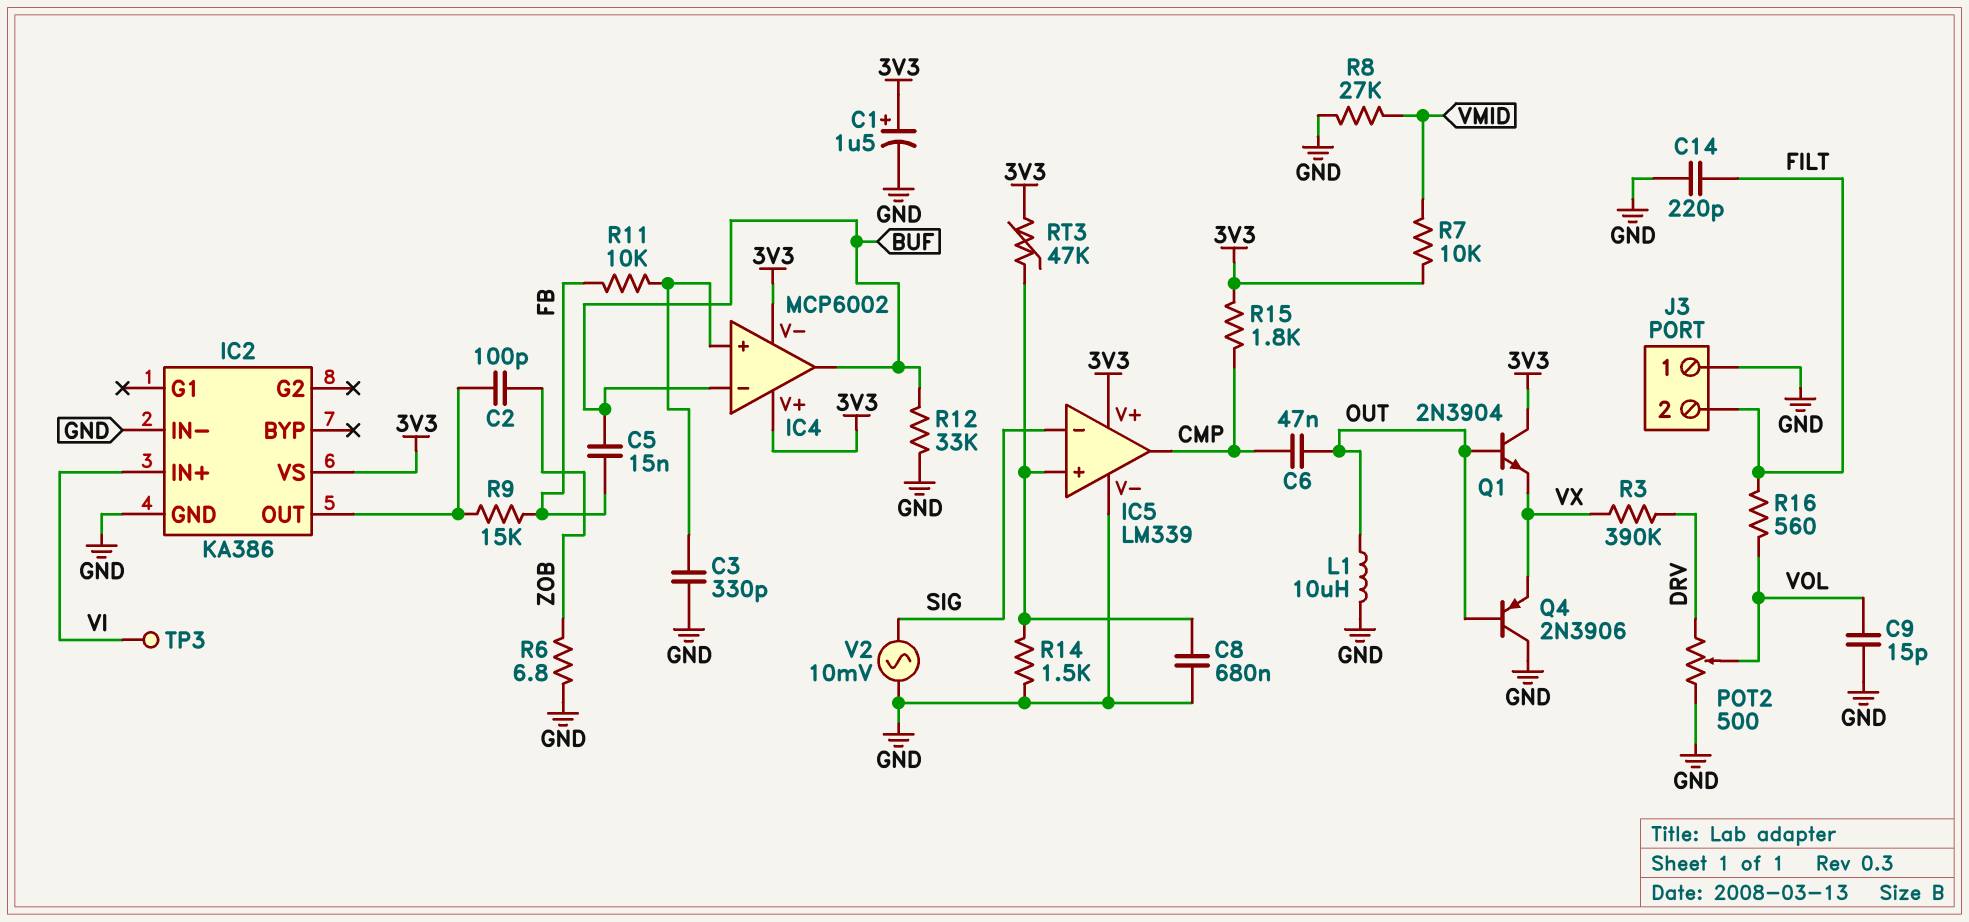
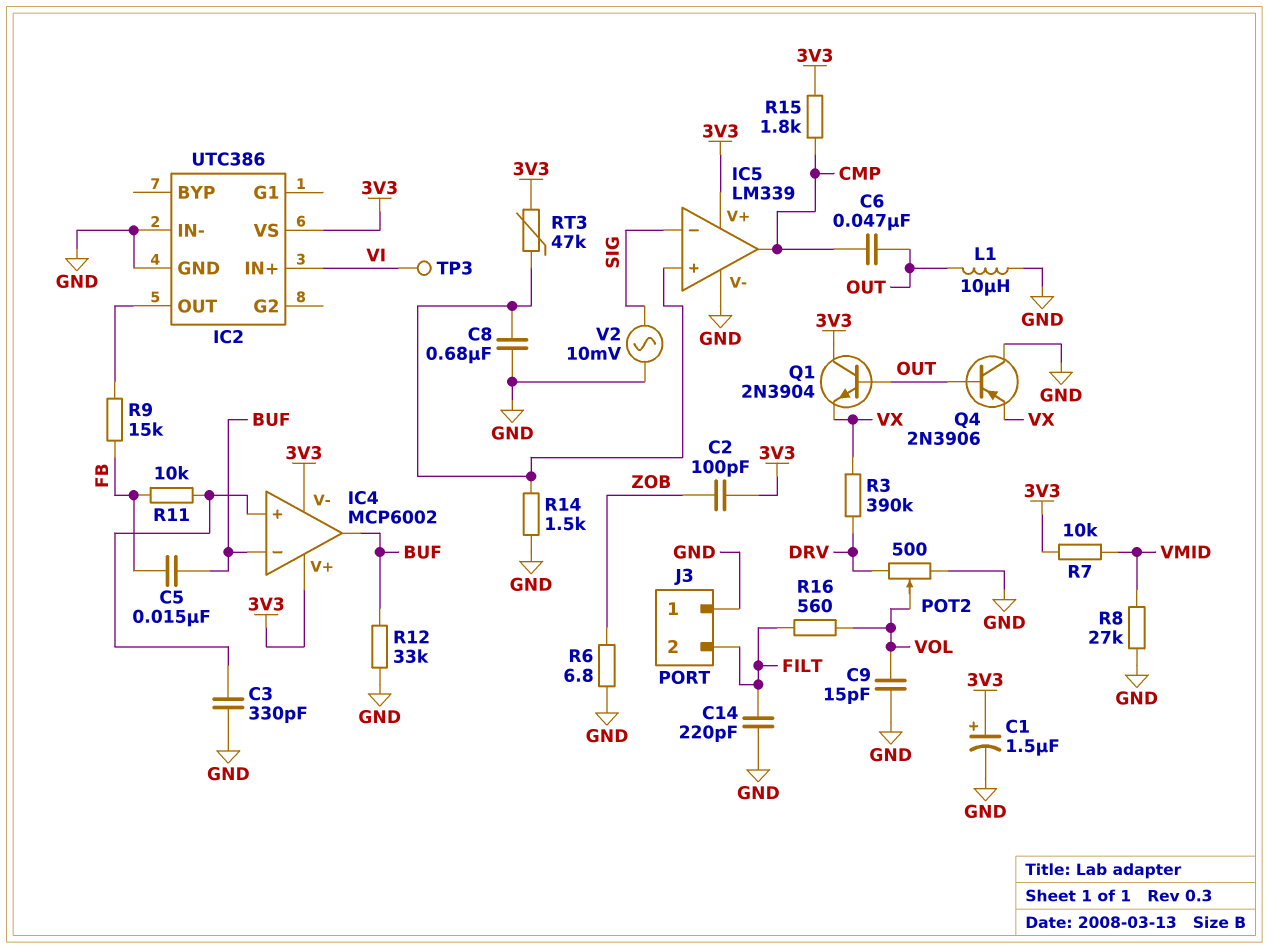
C2: 100pF (IC2/OUT, ZOB) -> 100pF (3V3, ZOB)
IC2: KA386 -> UTC386

